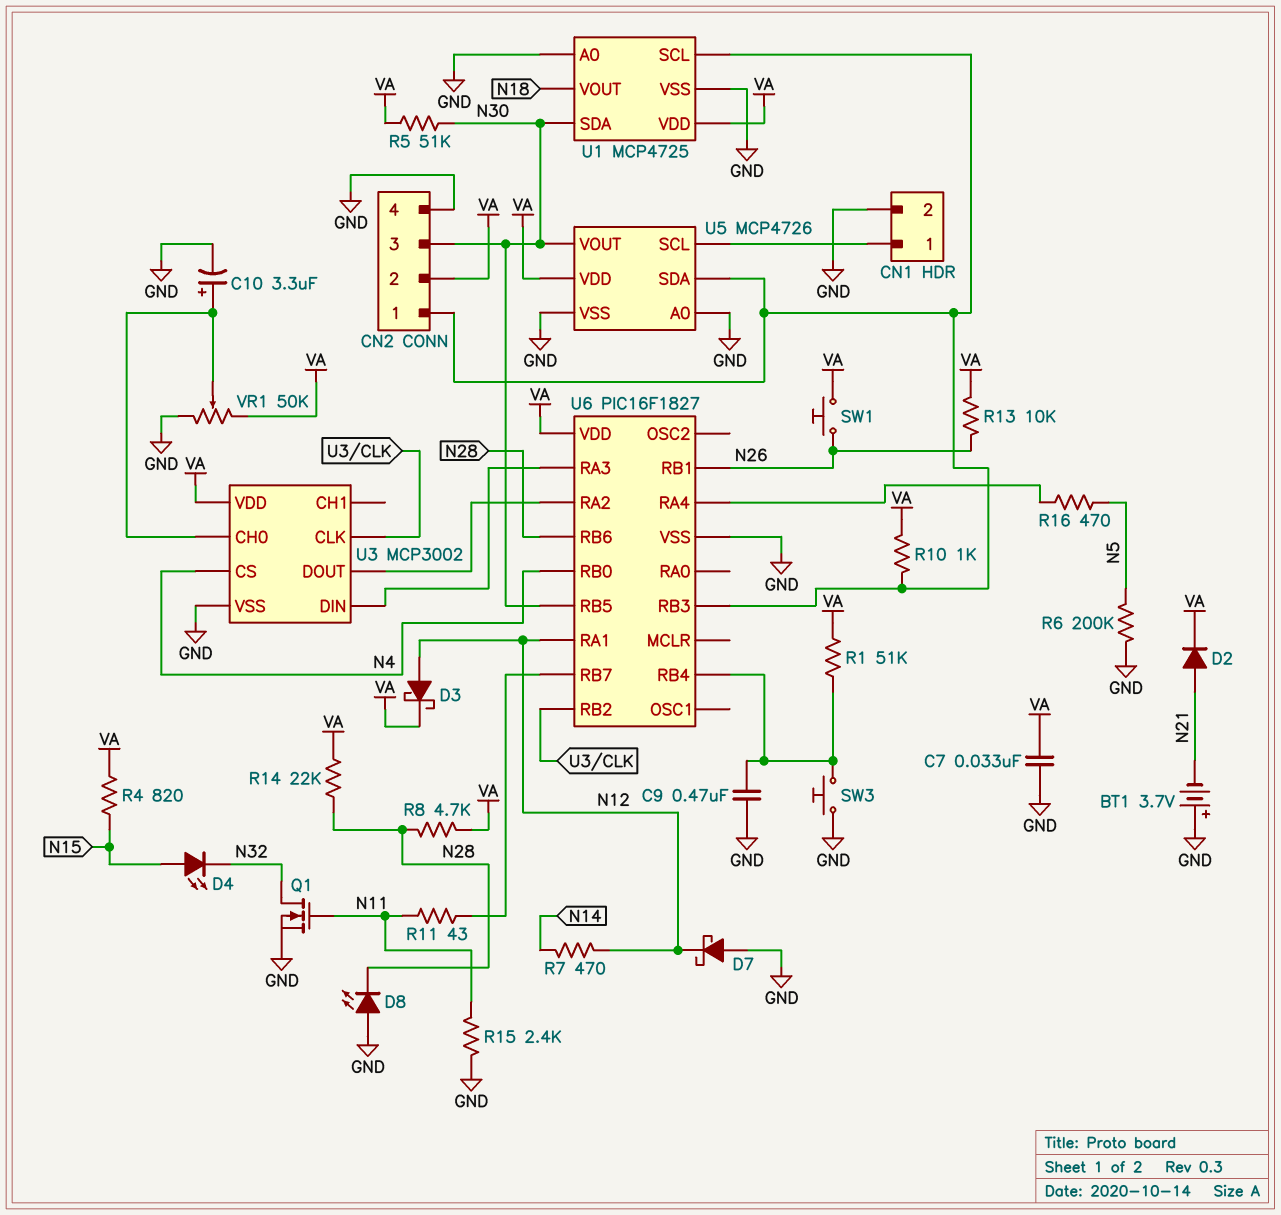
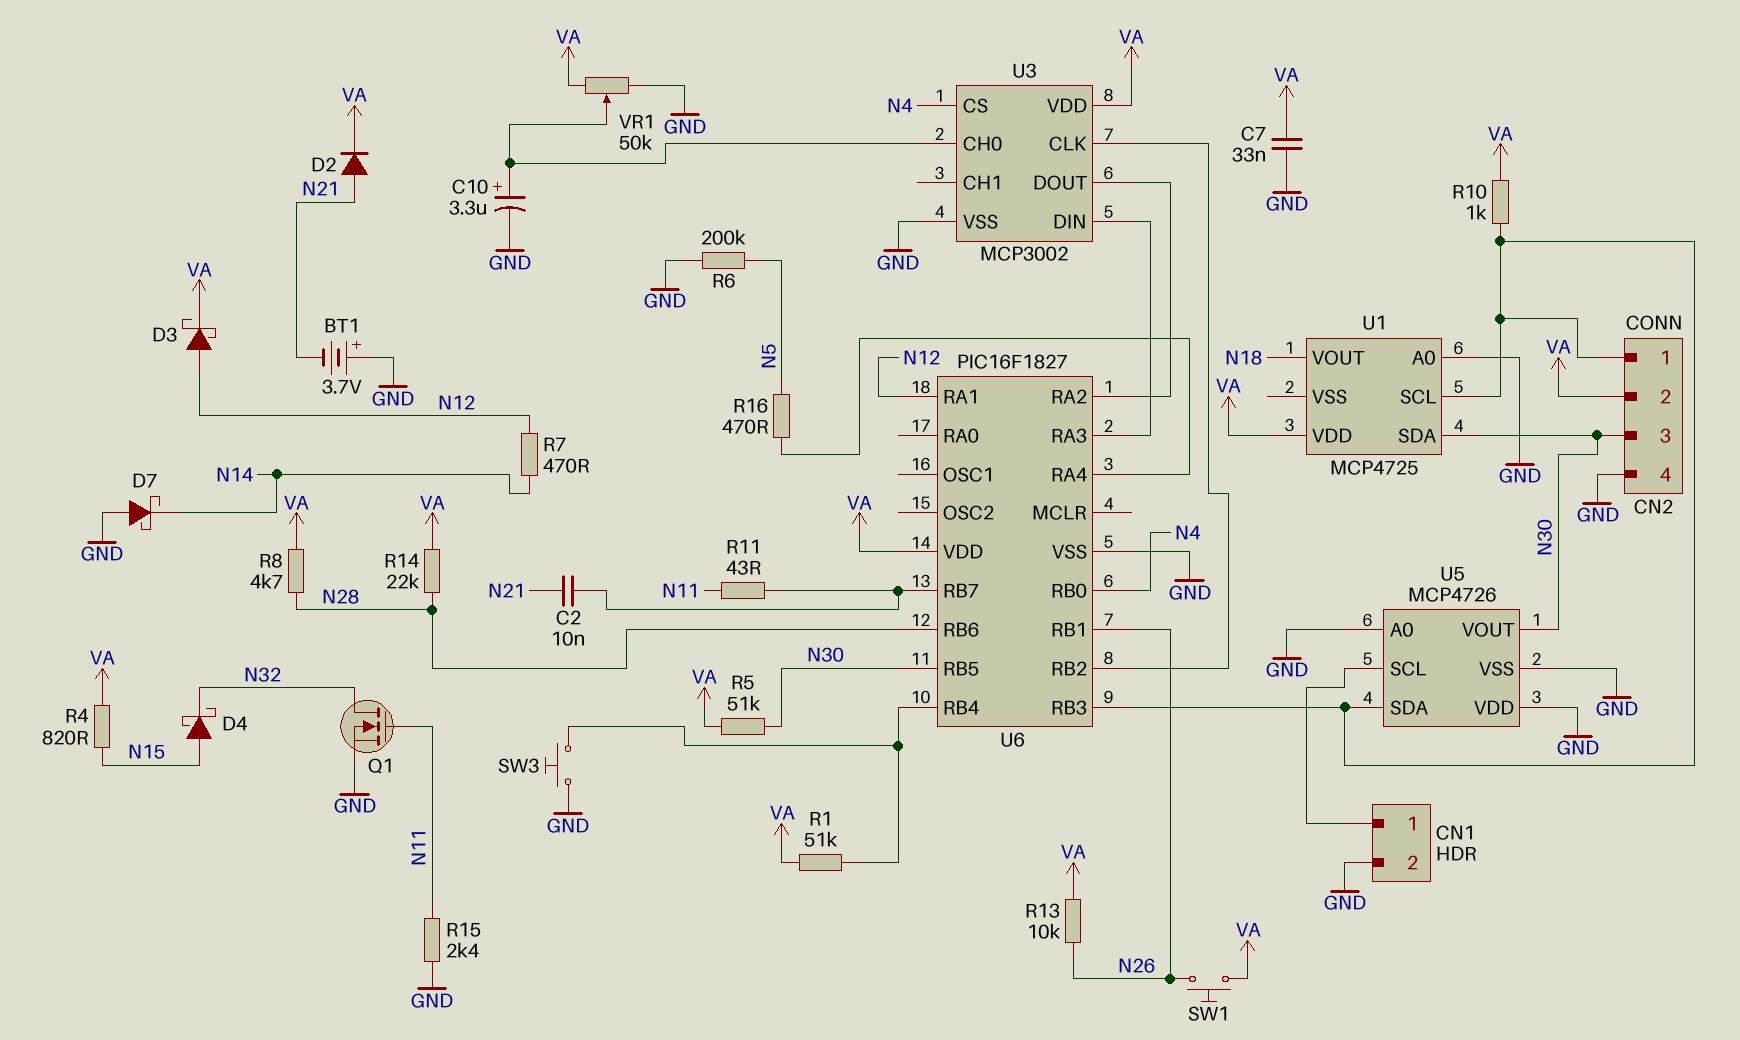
C2: none -> 10nF (N21, U6/RB7)
C9: 470nF (GND, U6/RB4) -> none
D4: LED (A N15, K N32) -> schottky (A N15, K N32)
D7: schottky (A GND, K N12) -> schottky (A GND, K N14)
D8: LED (A GND, K N28) -> none
U1 pin VSS: GND -> none
U5 pin VDD: VA -> GND

